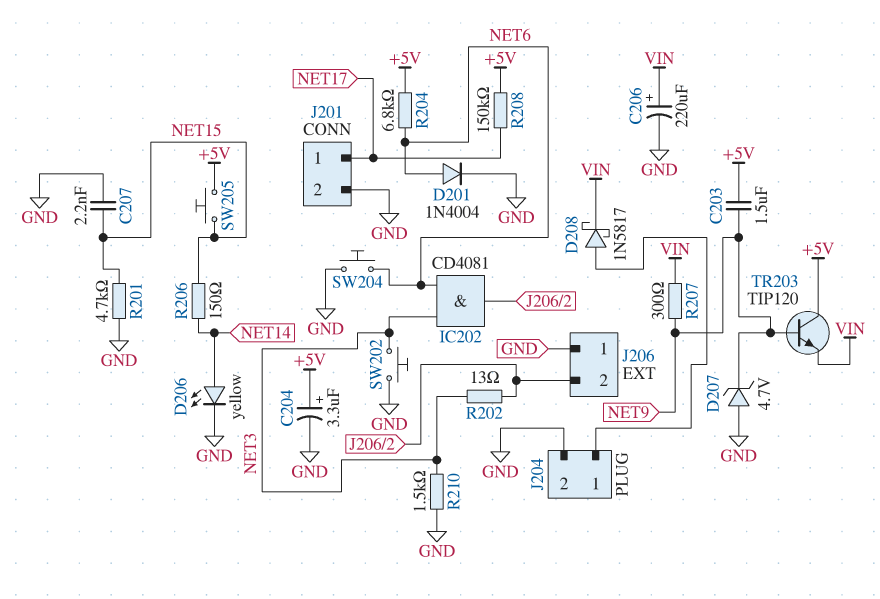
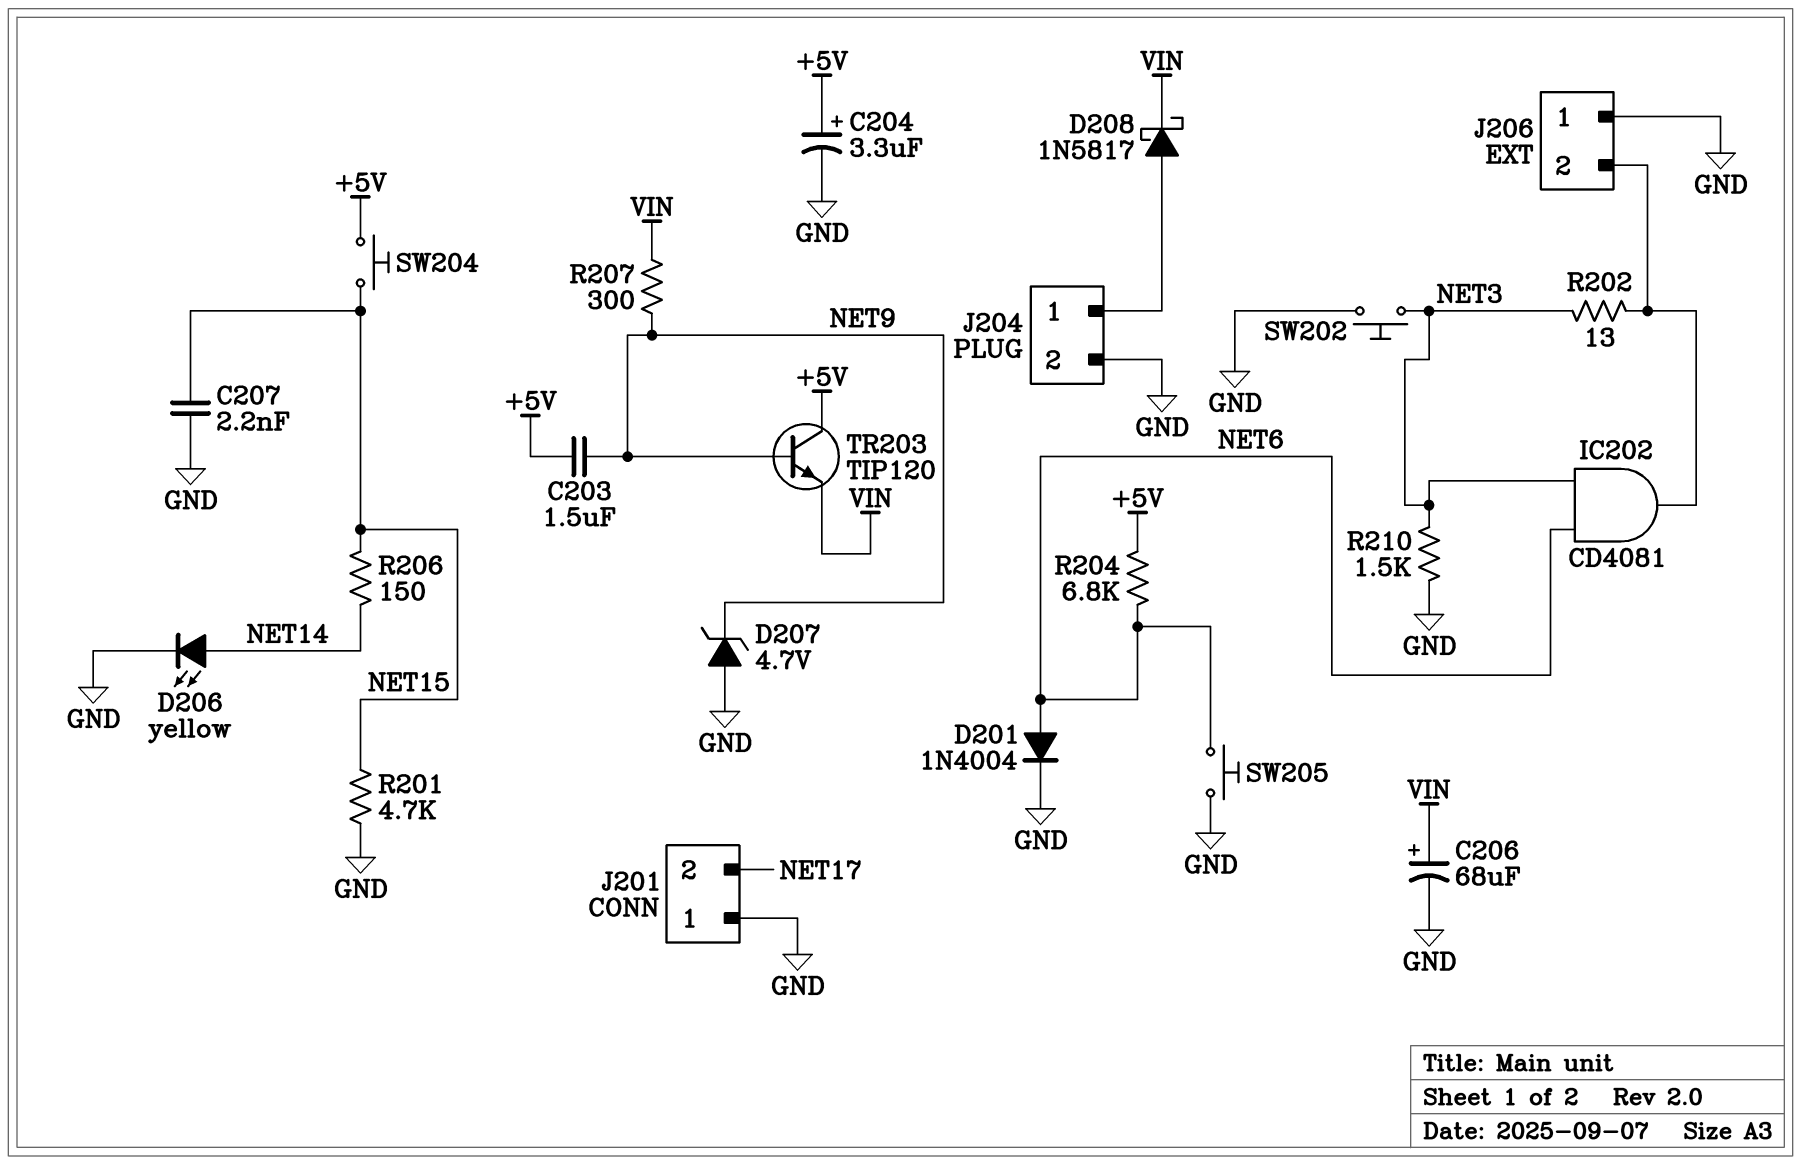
C206: 220uF (plus VIN, minus GND) -> 68uF (plus VIN, minus GND)
J201 pin 1: NET17 -> GND
J201 pin 2: GND -> NET17
R208: 150k (+5V, NET17) -> none
SW204: button (GND, NET6) -> button (+5V, NET15)
SW205: button (+5V, NET15) -> button (GND, NET6)

